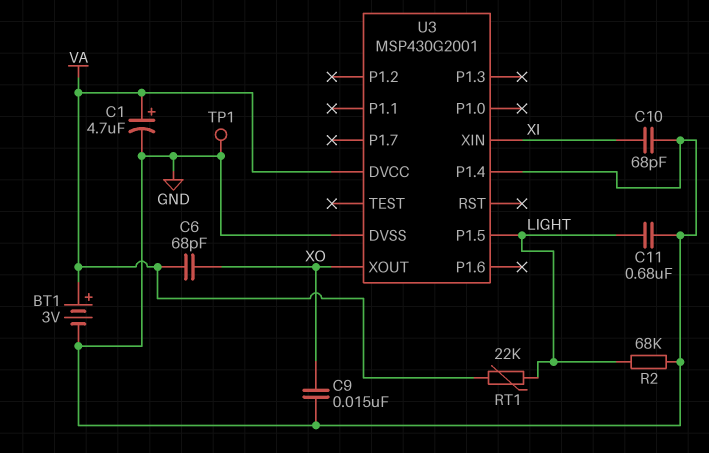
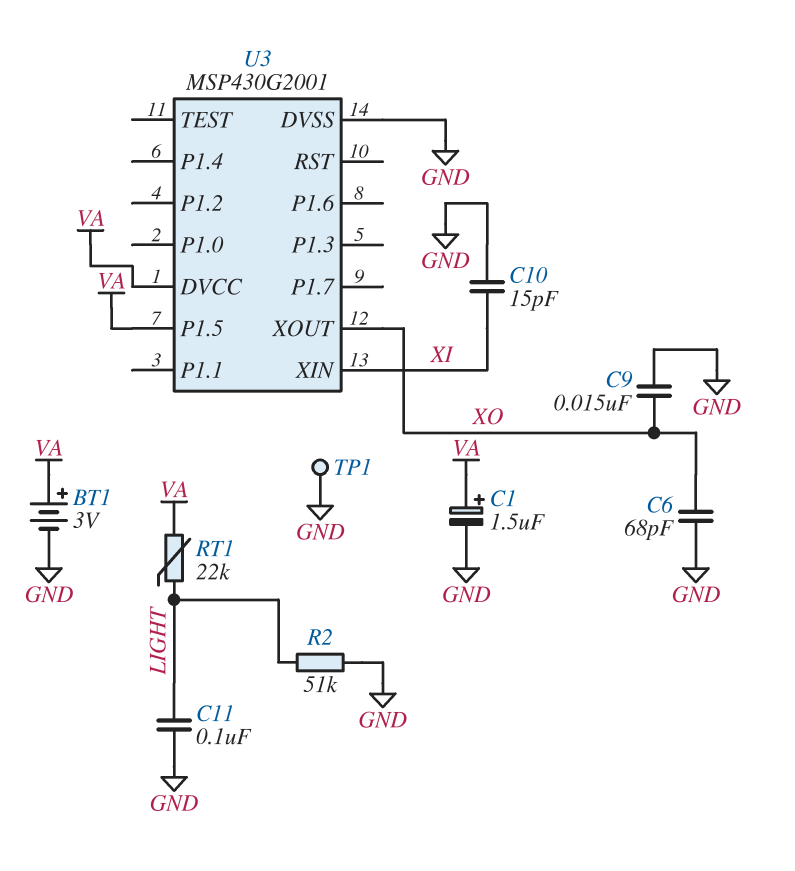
C1: 4.7uF (plus VA, minus GND) -> 1.5uF (plus VA, minus GND)
C6: 68pF (VA, XO) -> 68pF (GND, XO)
C10: 68pF (GND, XI) -> 15pF (GND, XI)
C11: 680nF (GND, LIGHT) -> 100nF (GND, LIGHT)
R2: 68k (GND, LIGHT) -> 51k (GND, LIGHT)
U3 pin P1.4: GND -> none
U3 pin P1.5: LIGHT -> VA

